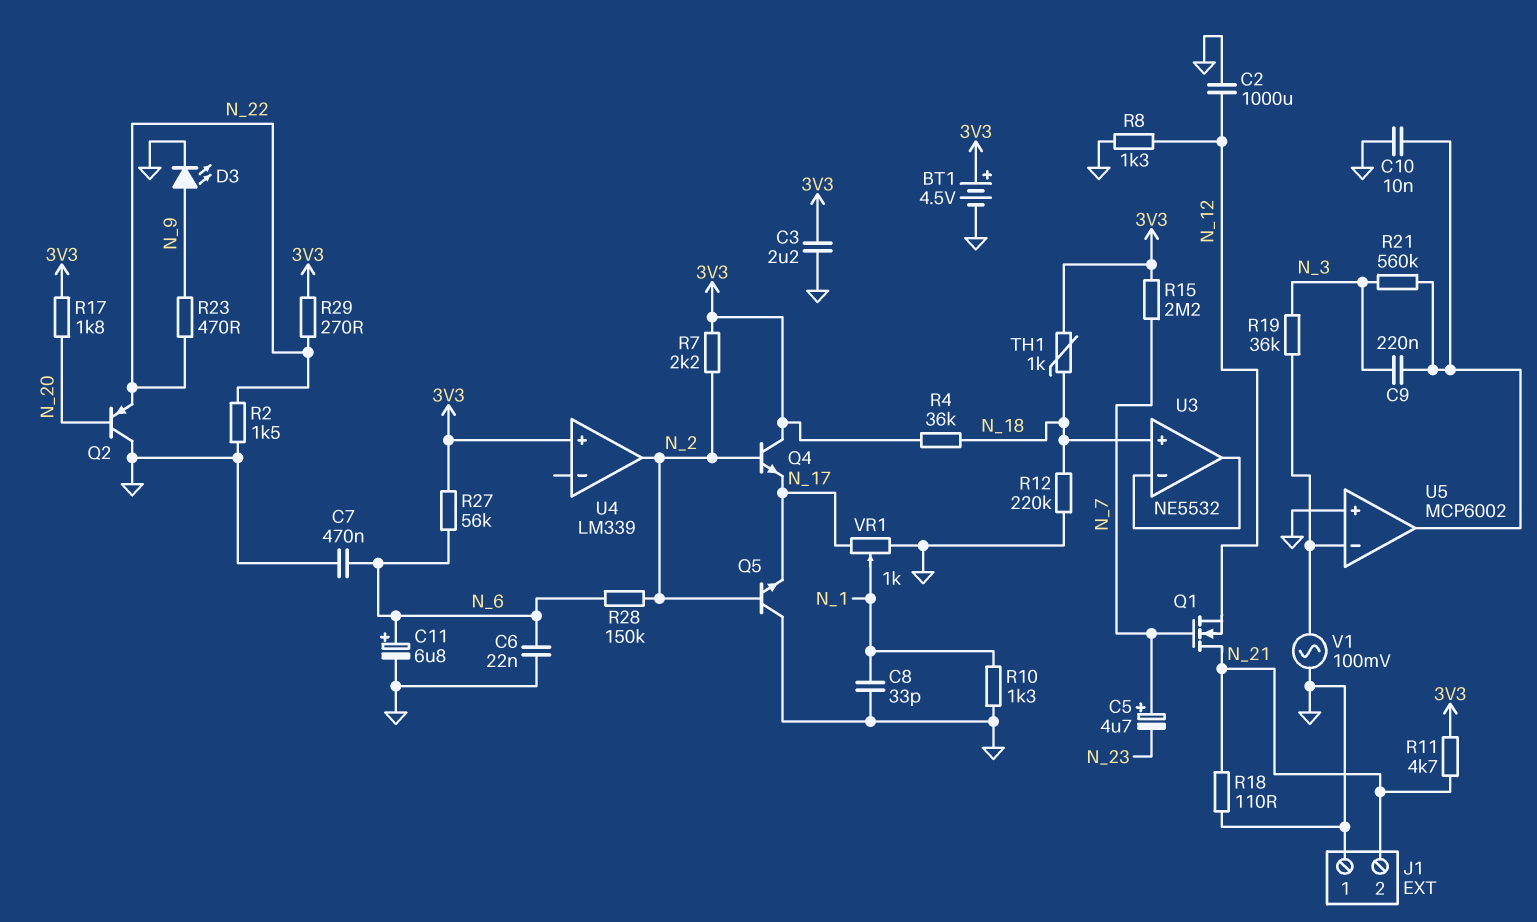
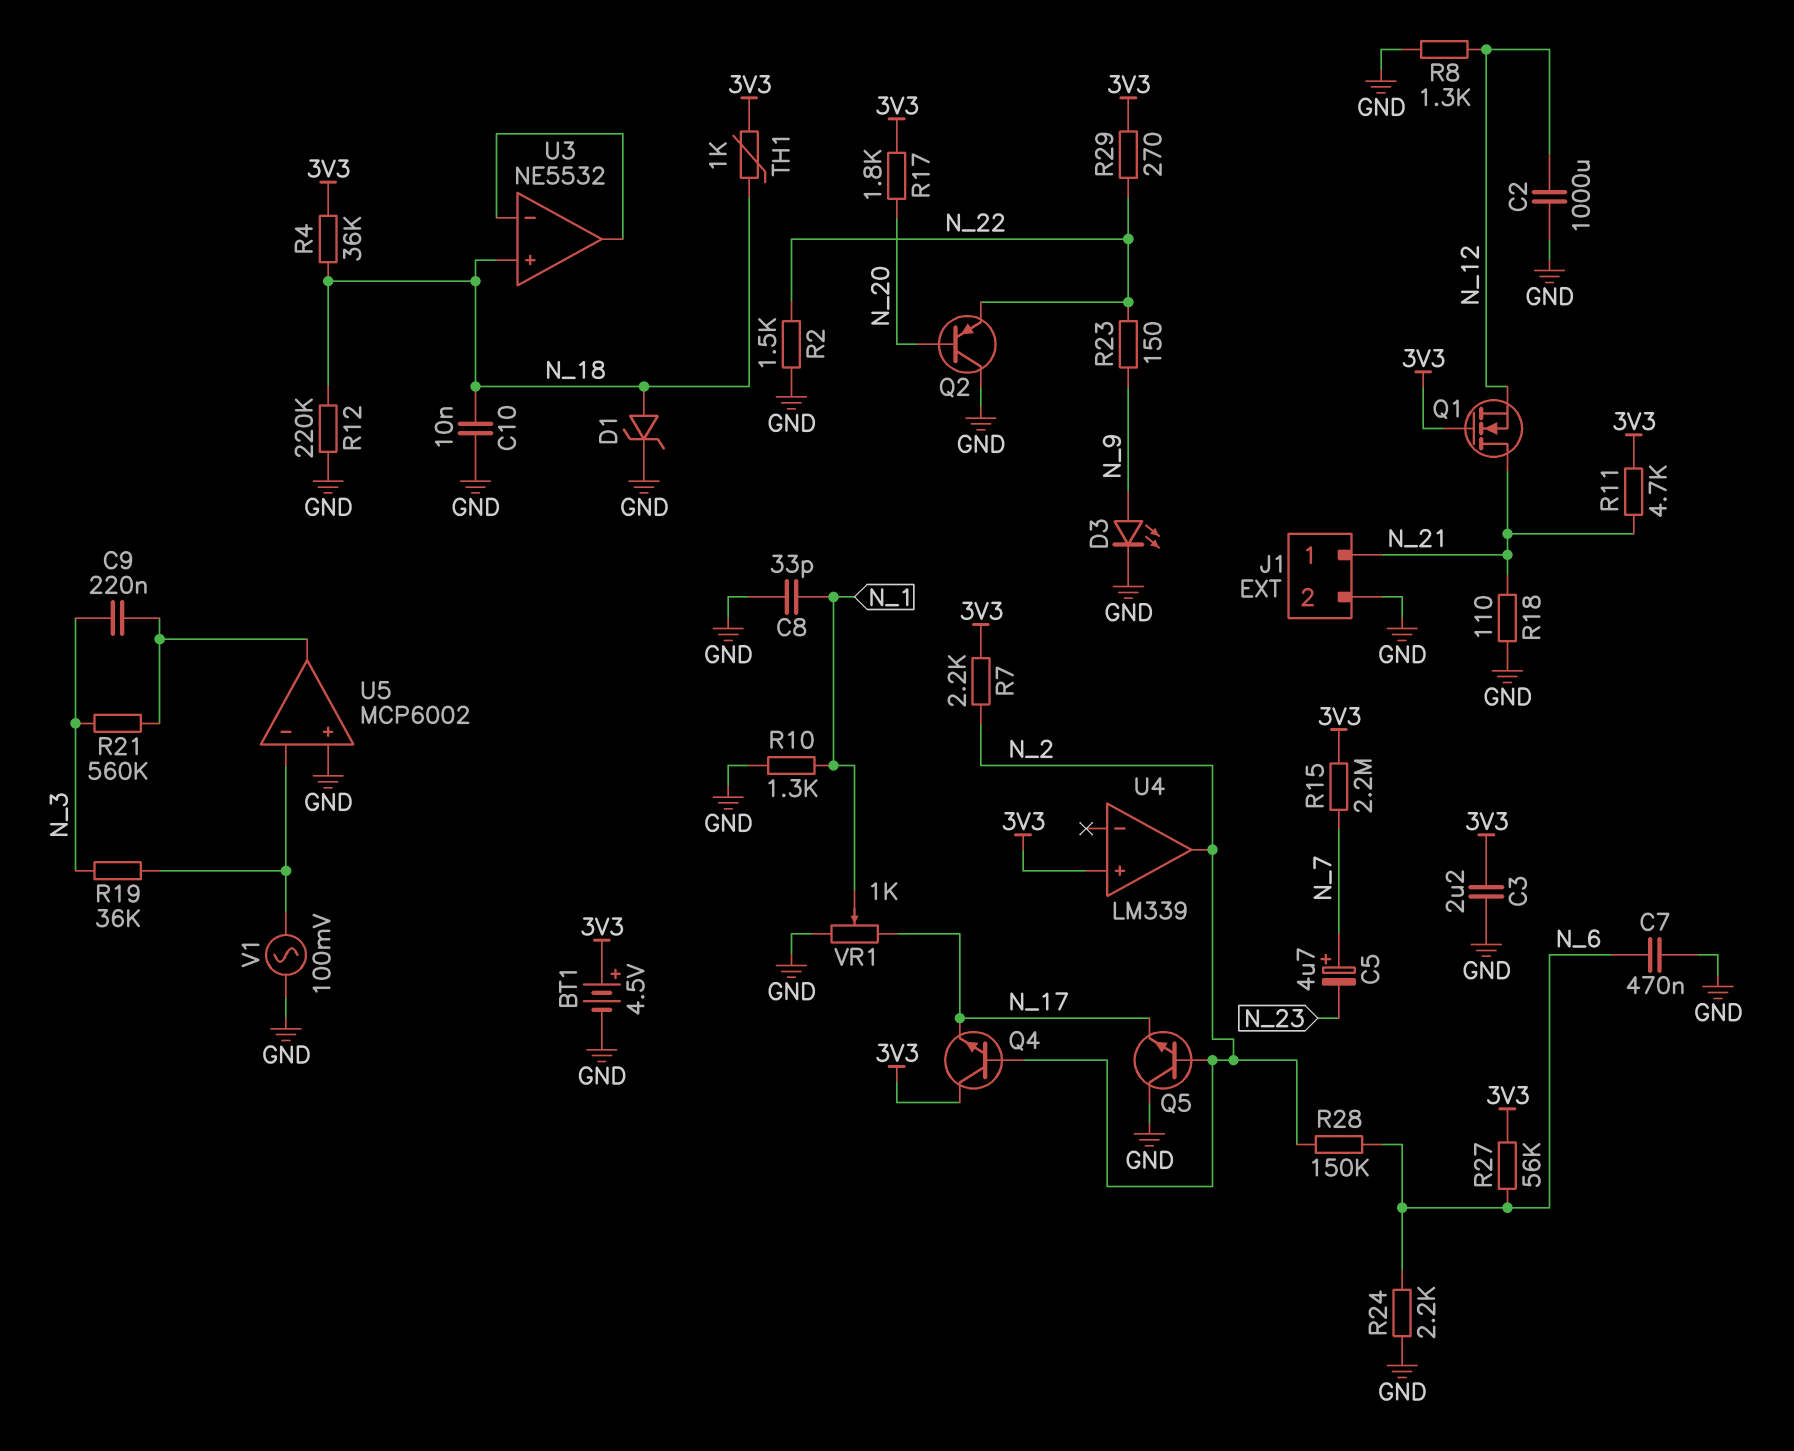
C6: 22nF (GND, N_6) -> none
C10: 10nF (GND, U5/out) -> 10nF (GND, N_18)
C11: 6.8uF (plus N_6, minus GND) -> none
D1: none -> zener (A N_18, K GND)
J1 pin 1: GND -> N_21
J1 pin 2: N_21 -> GND
Q1: NMOS (G N_7, D N_21, S N_12) -> NMOS (G 3V3, D N_21, S N_12)
R23: 470 (N_9, N_22) -> 150 (N_9, N_22)
R24: none -> 2.2k (GND, N_6)

